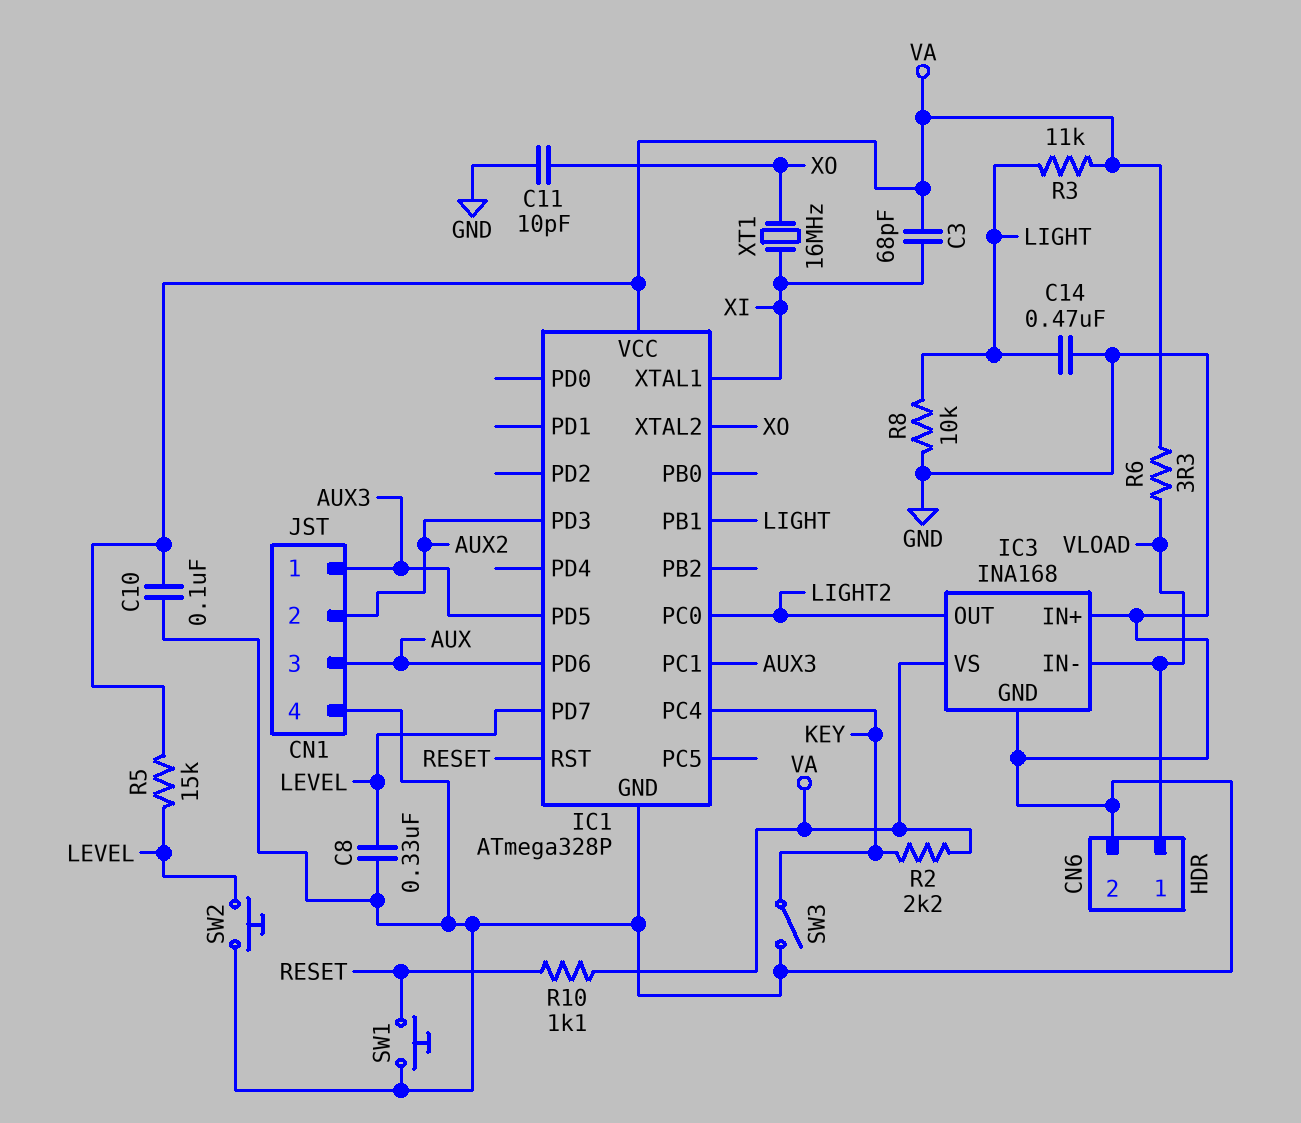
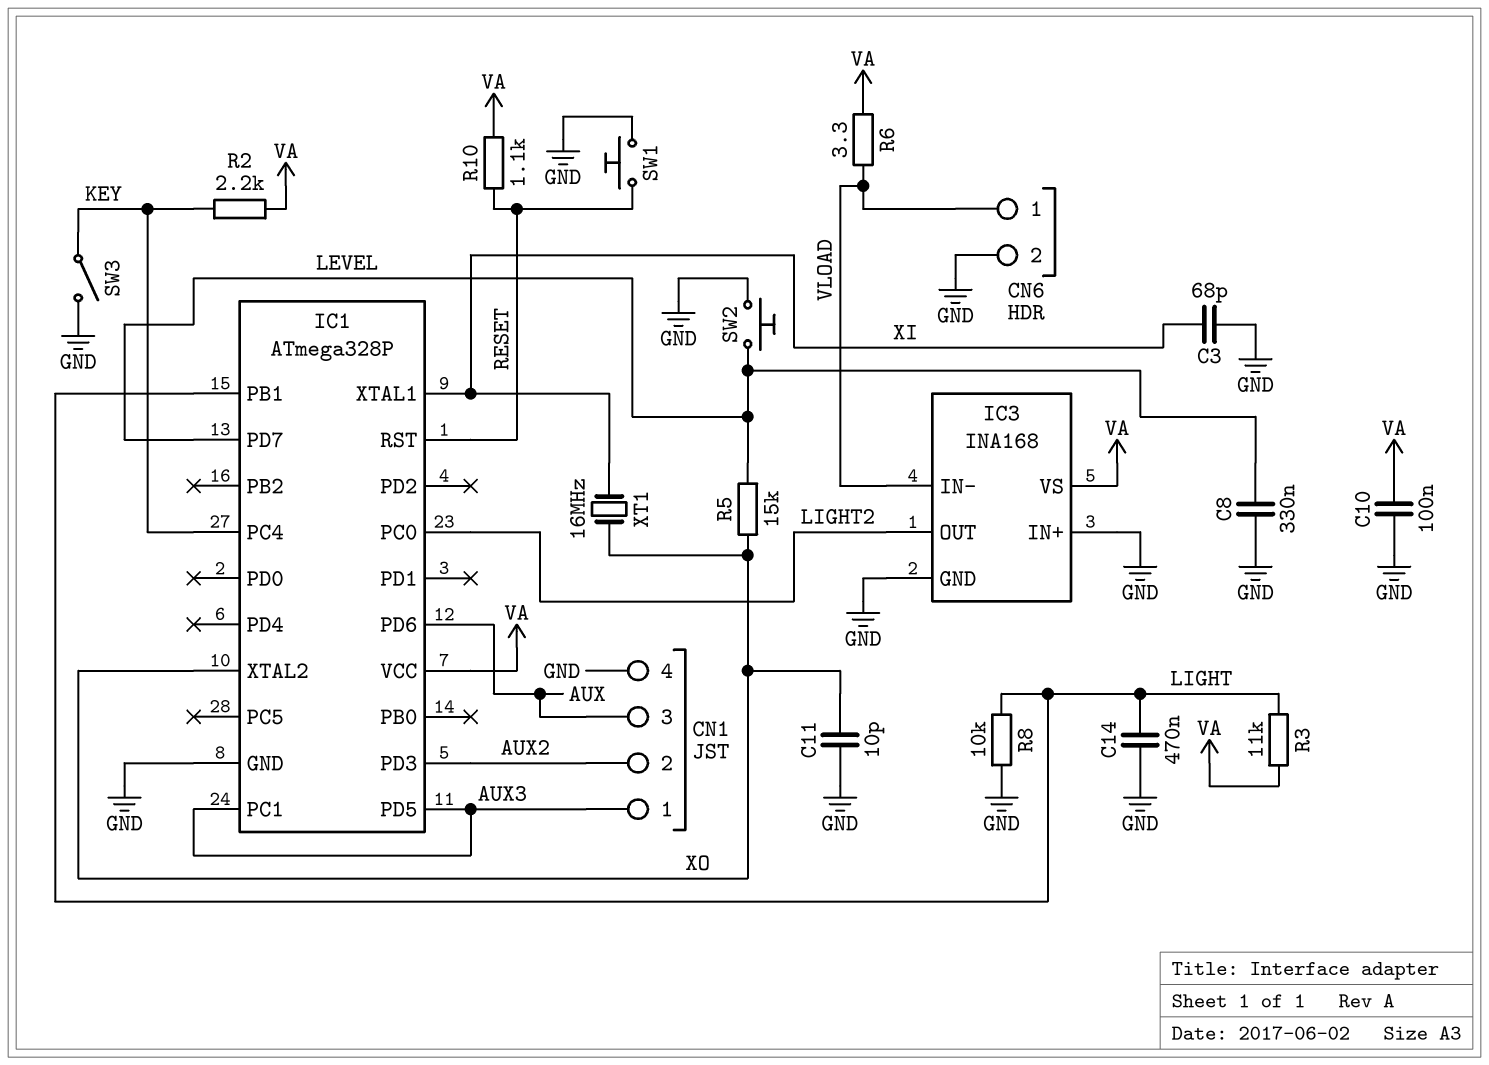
C3: 68pF (VA, XI) -> 68pF (GND, XI)
R5: 15k (LEVEL, VA) -> 15k (LEVEL, XO)

